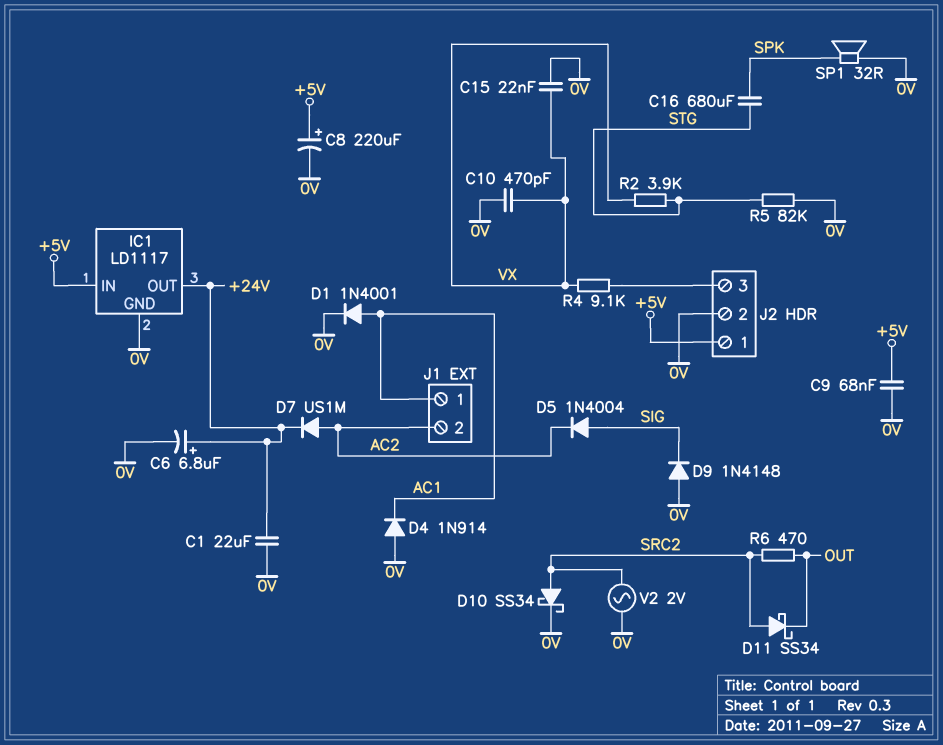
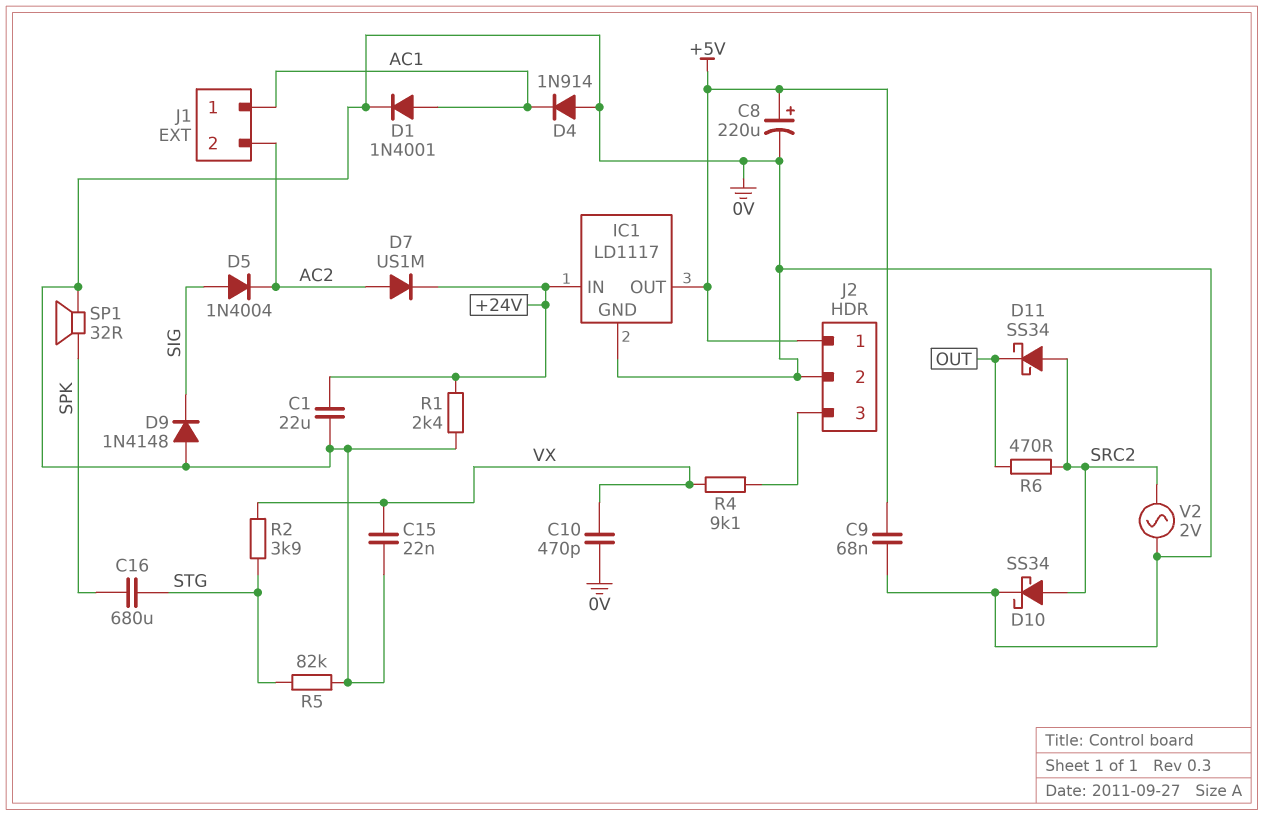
C6: 6.8uF (plus +24V, minus 0V) -> none
IC1 pin IN: +5V -> +24V
IC1 pin OUT: +24V -> +5V
R1: none -> 2.4k (+24V, 0V)

